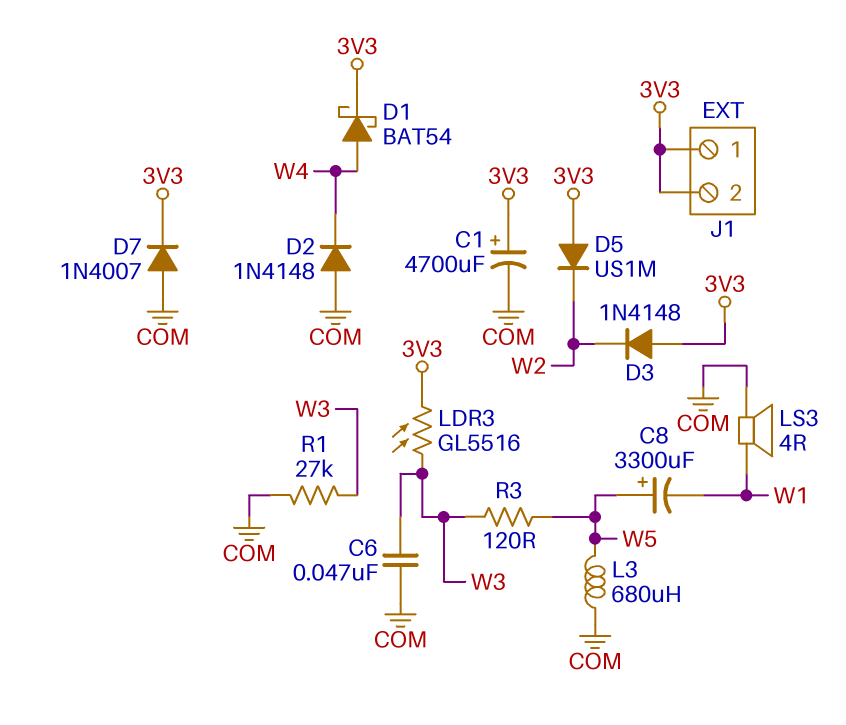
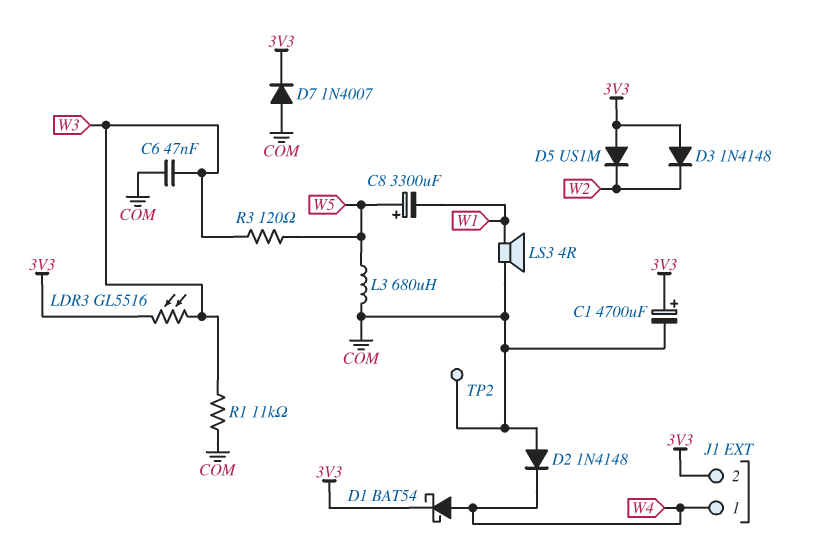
J1 pin 1: 3V3 -> W4
R1: 27k (COM, W3) -> 11k (COM, W3)
TP2: none -> test point (COM)

